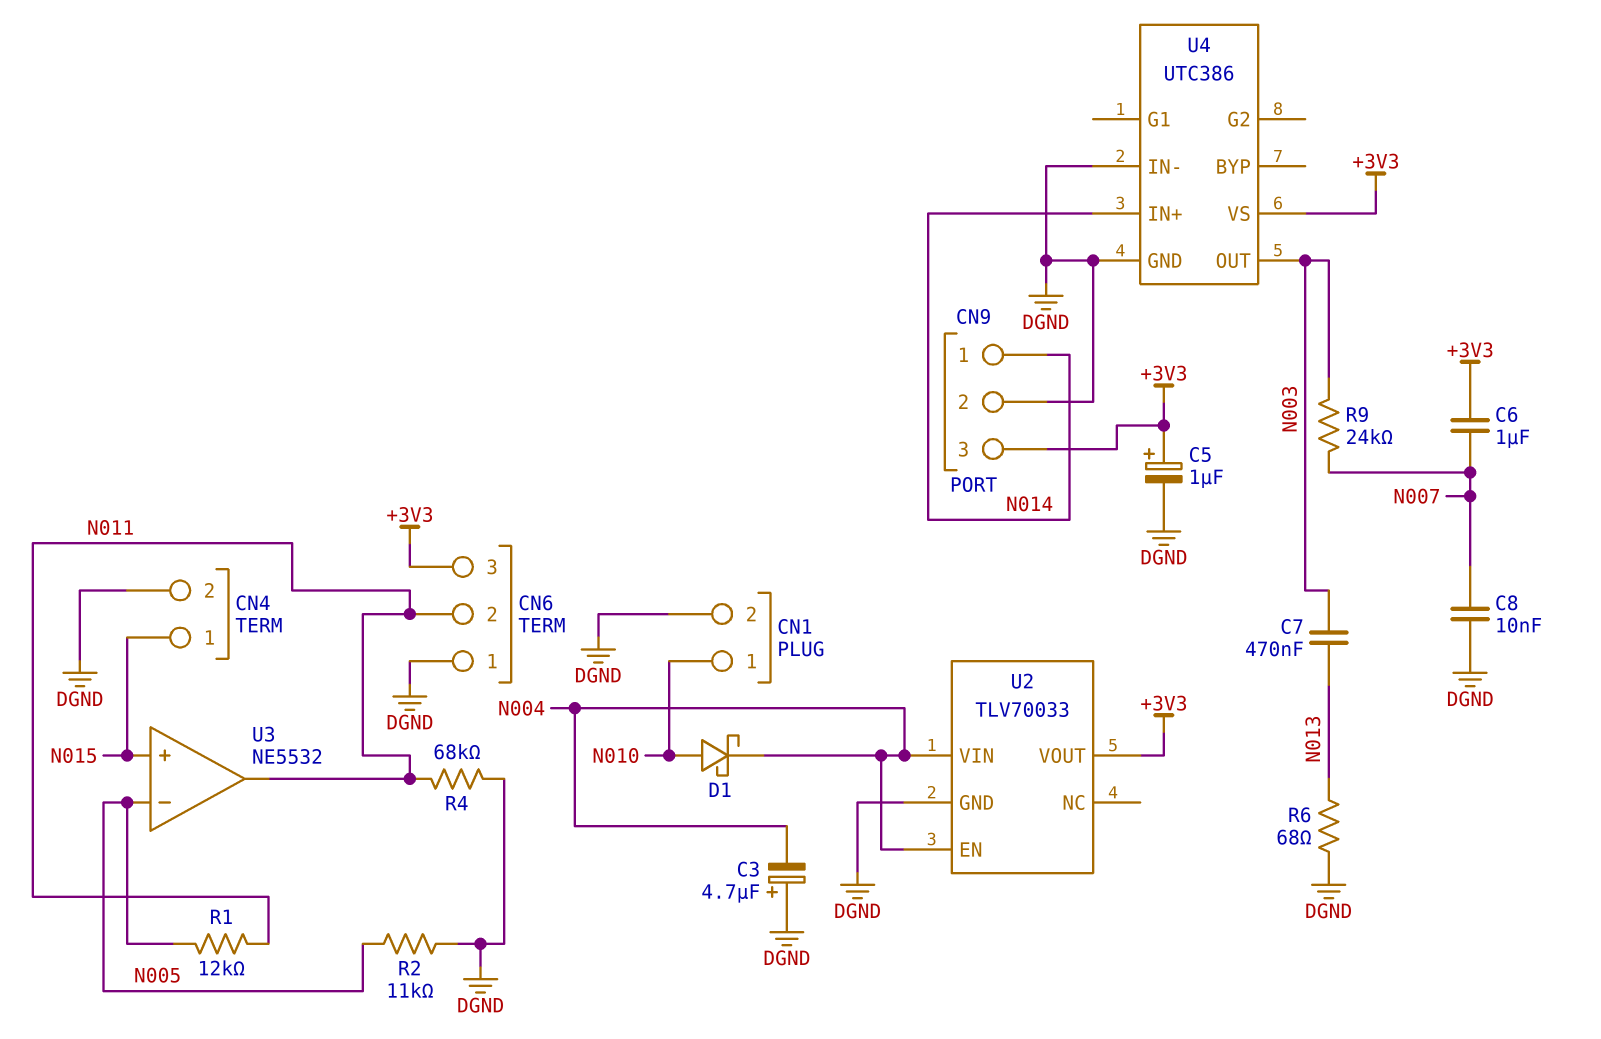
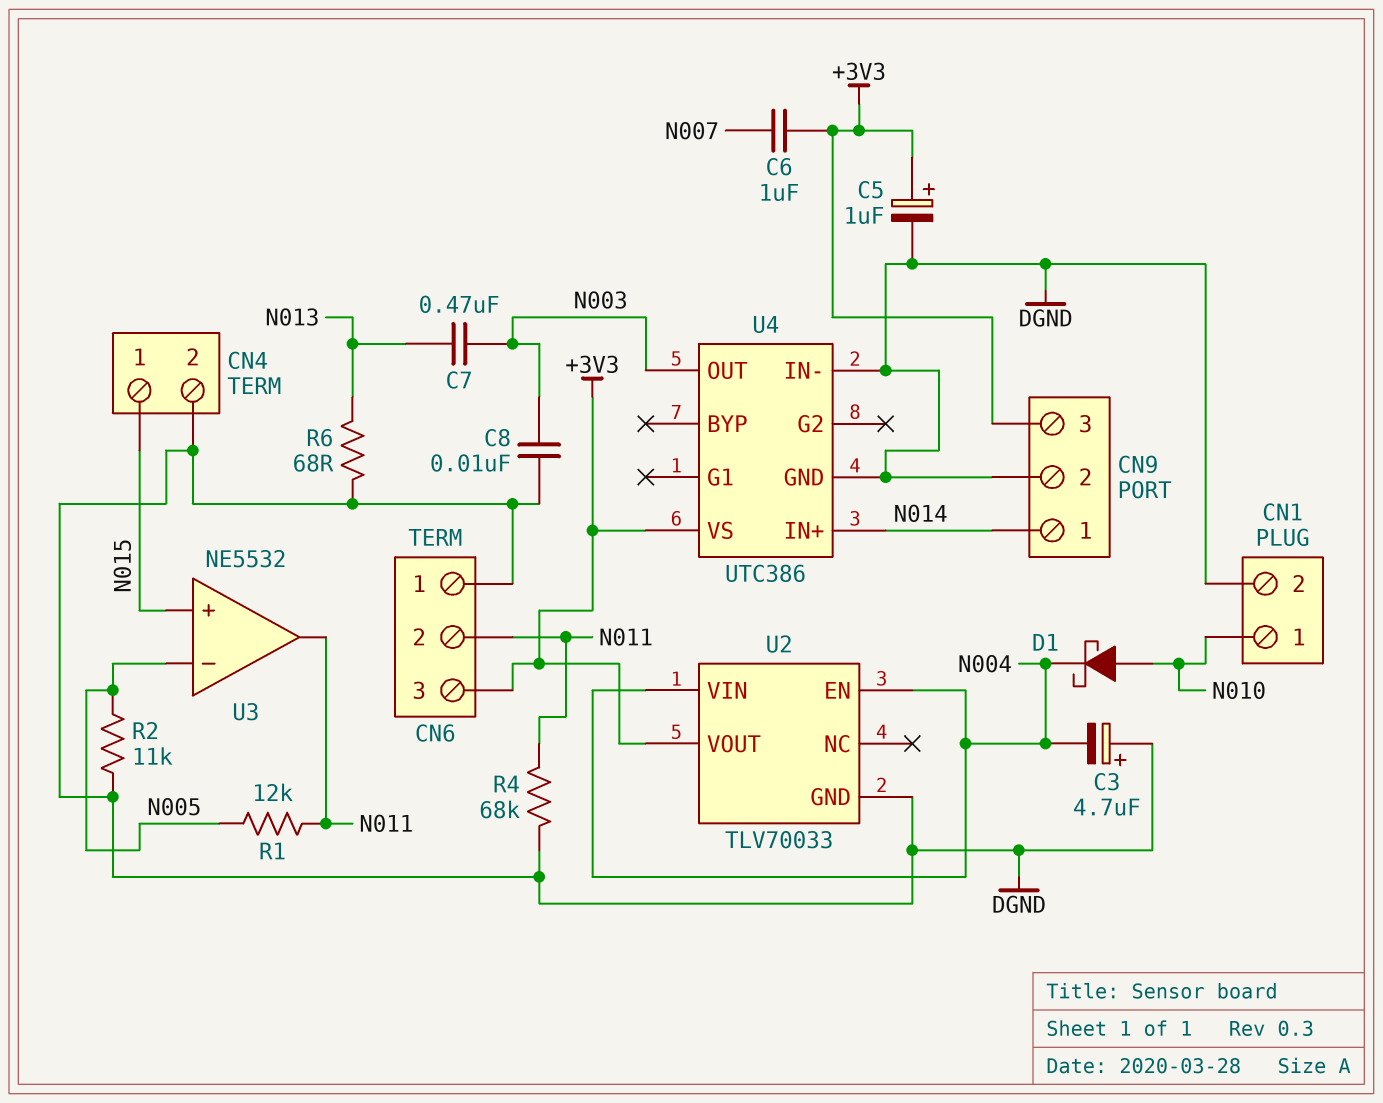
C8: 10nF (DGND, N007) -> 10nF (DGND, N003)
R9: 24k (N003, N007) -> none

